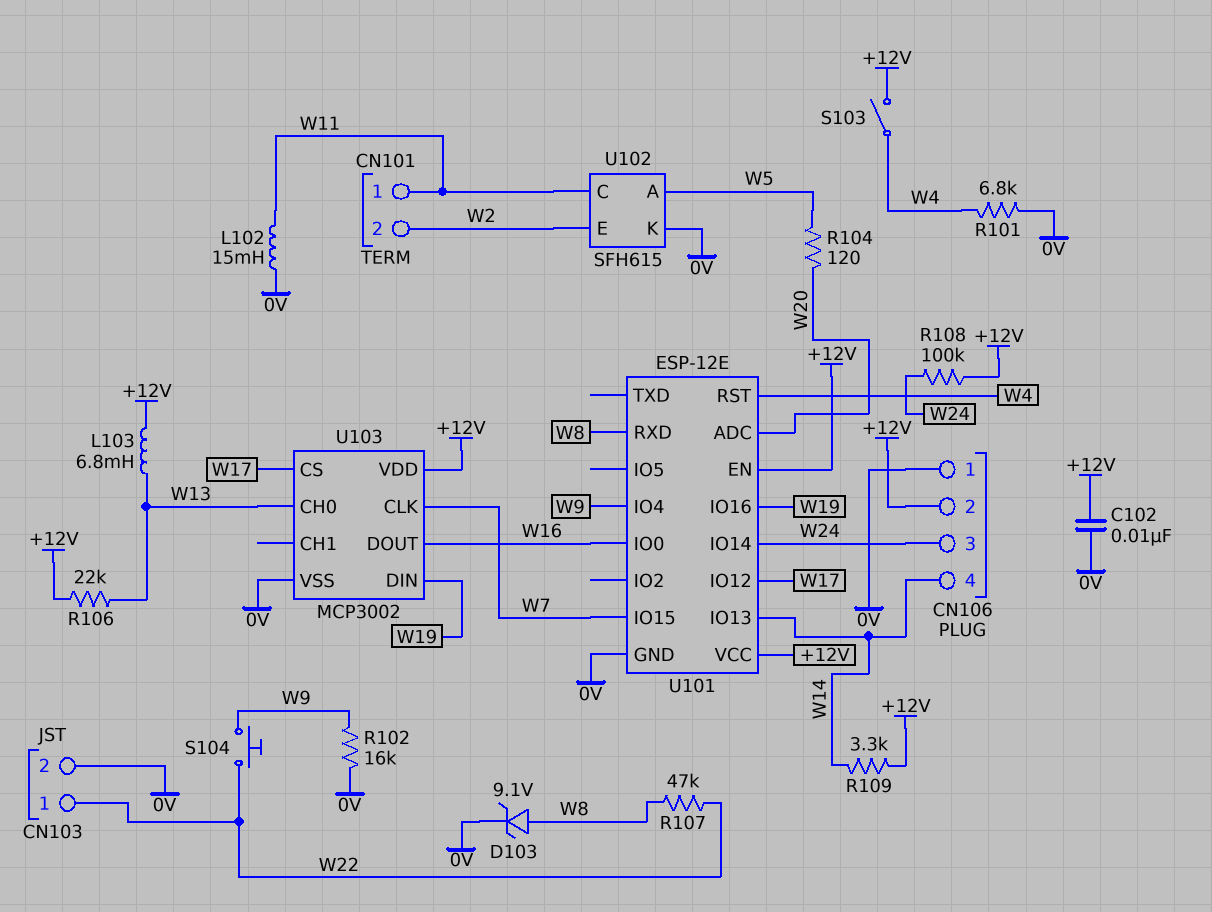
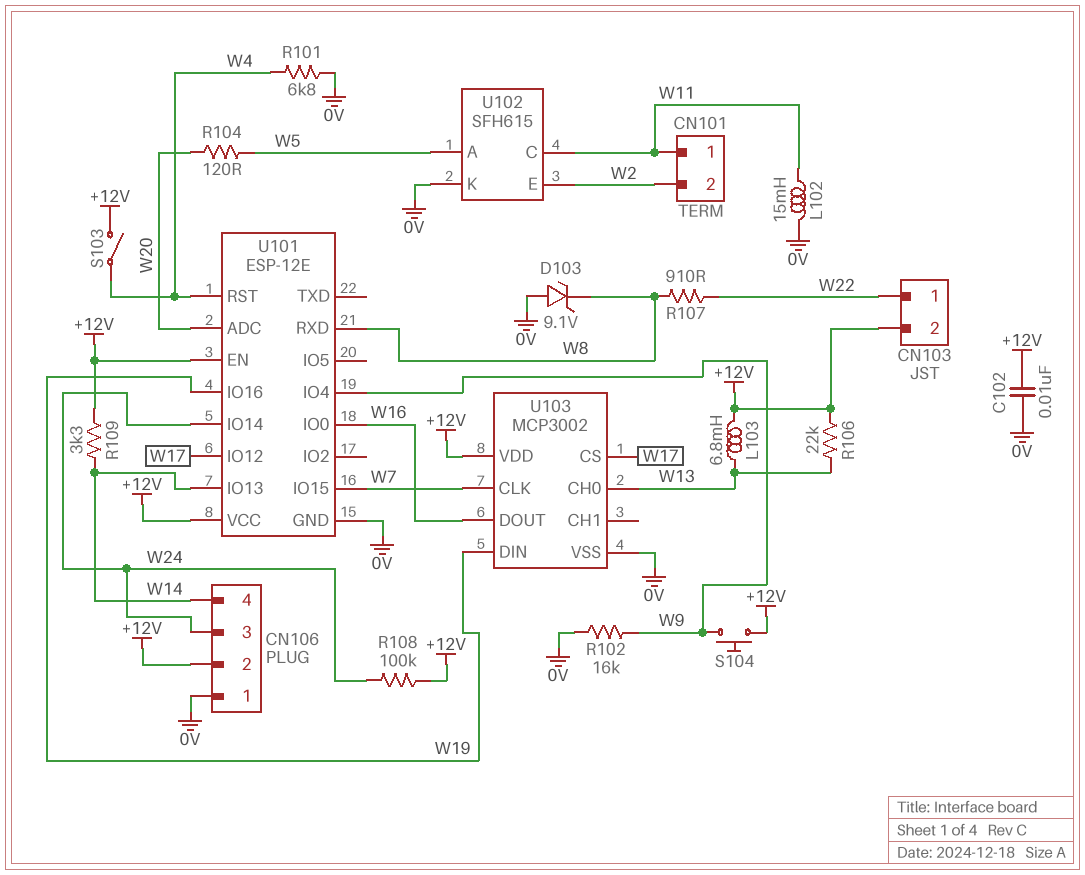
CN103 pin 2: 0V -> +12V
D103: zener 9.1V (A W8, K 0V) -> zener 9.1V (A 0V, K W8)
R107: 47k (W8, W22) -> 910 (W8, W22)
S104: button (W9, W22) -> button (+12V, W9)

